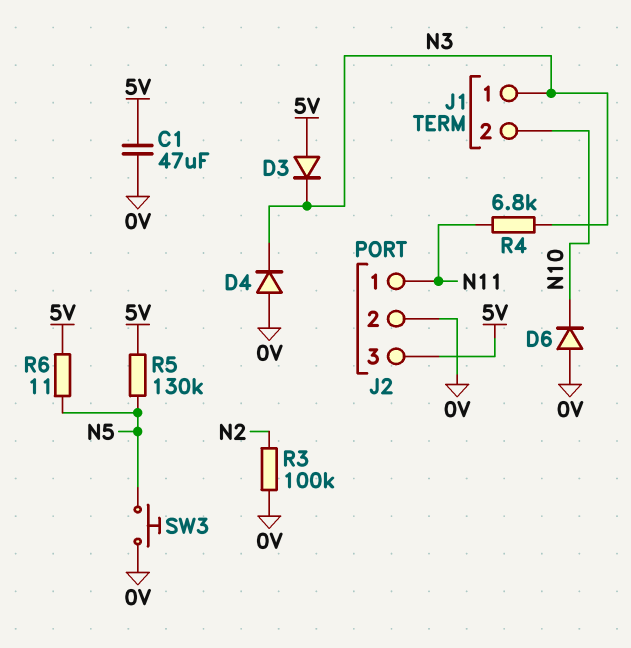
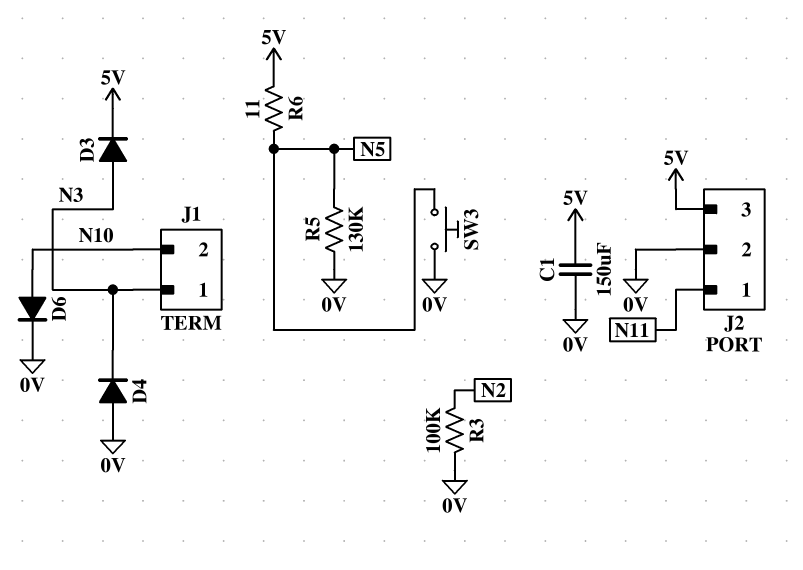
C1: 47uF (0V, 5V) -> 150uF (0V, 5V)
D3: diode (A 5V, K N3) -> diode (A N3, K 5V)
D6: diode (A 0V, K N10) -> diode (A N10, K 0V)
R4: 6.8k (N3, N11) -> none
R5: 130k (5V, N5) -> 130k (0V, N5)

